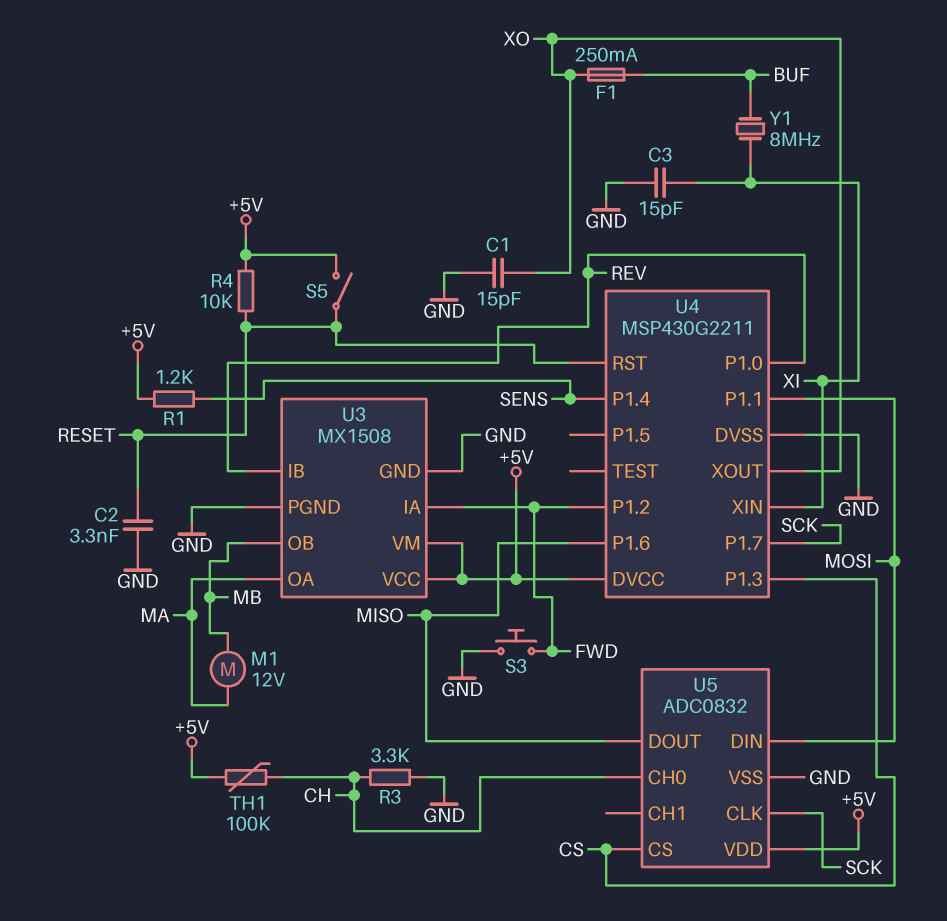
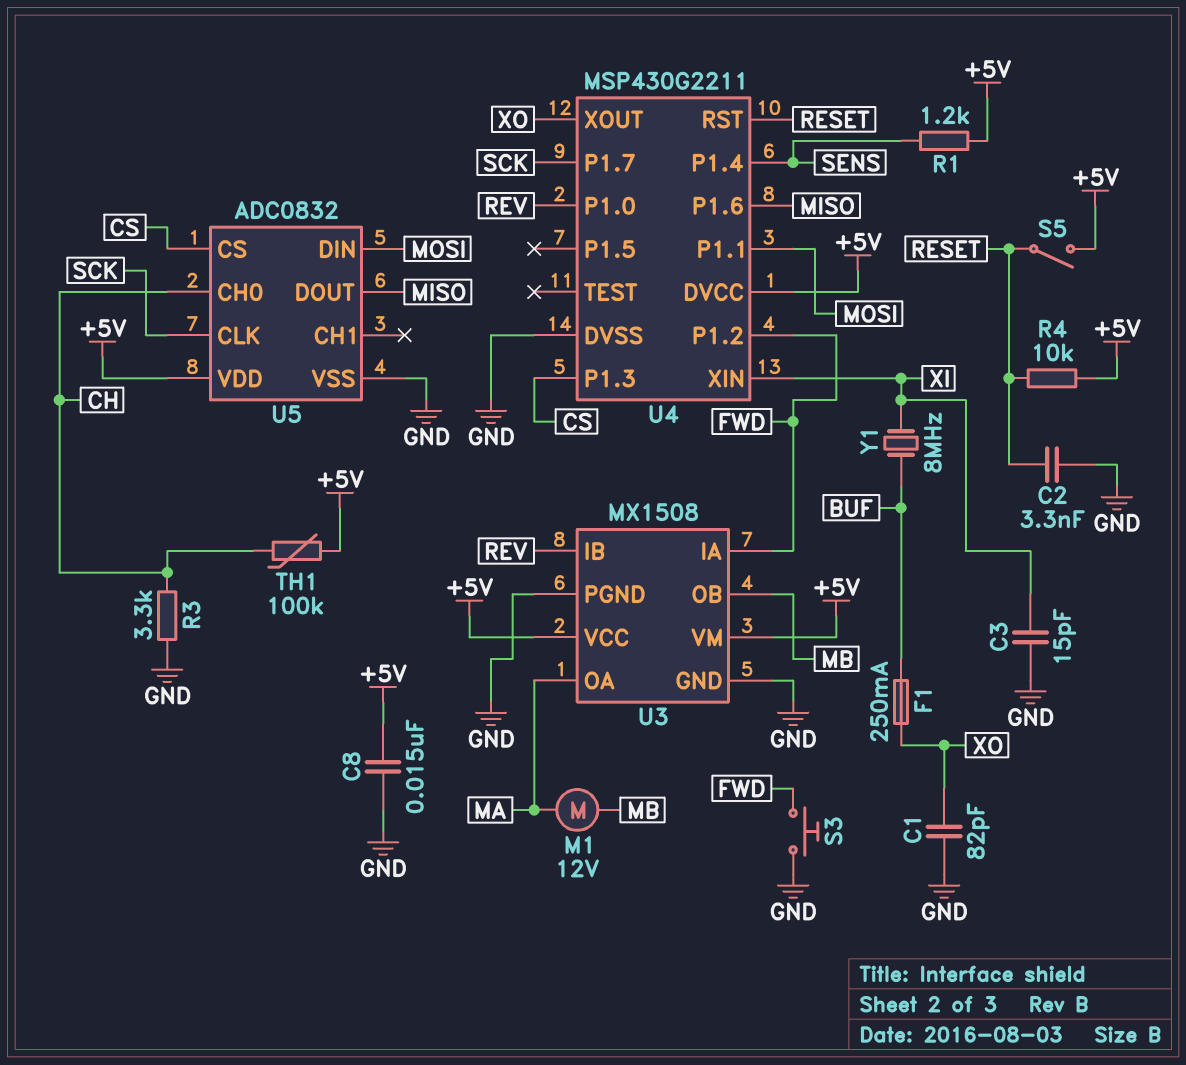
C1: 15pF (GND, XO) -> 82pF (GND, XO)
C8: none -> 15nF (+5V, GND)

